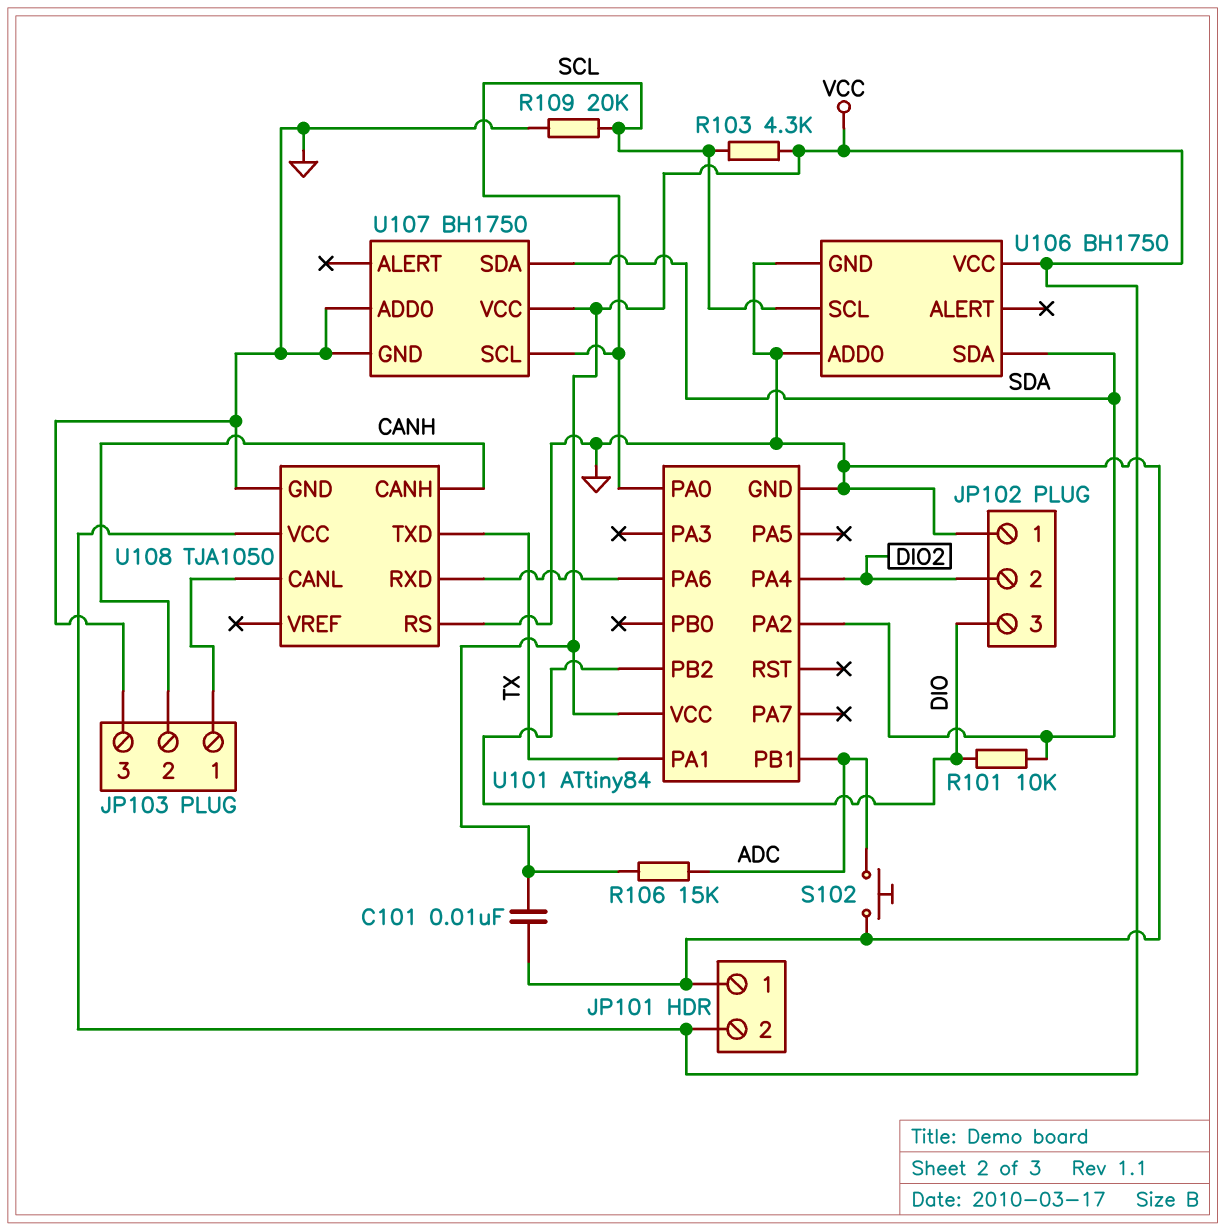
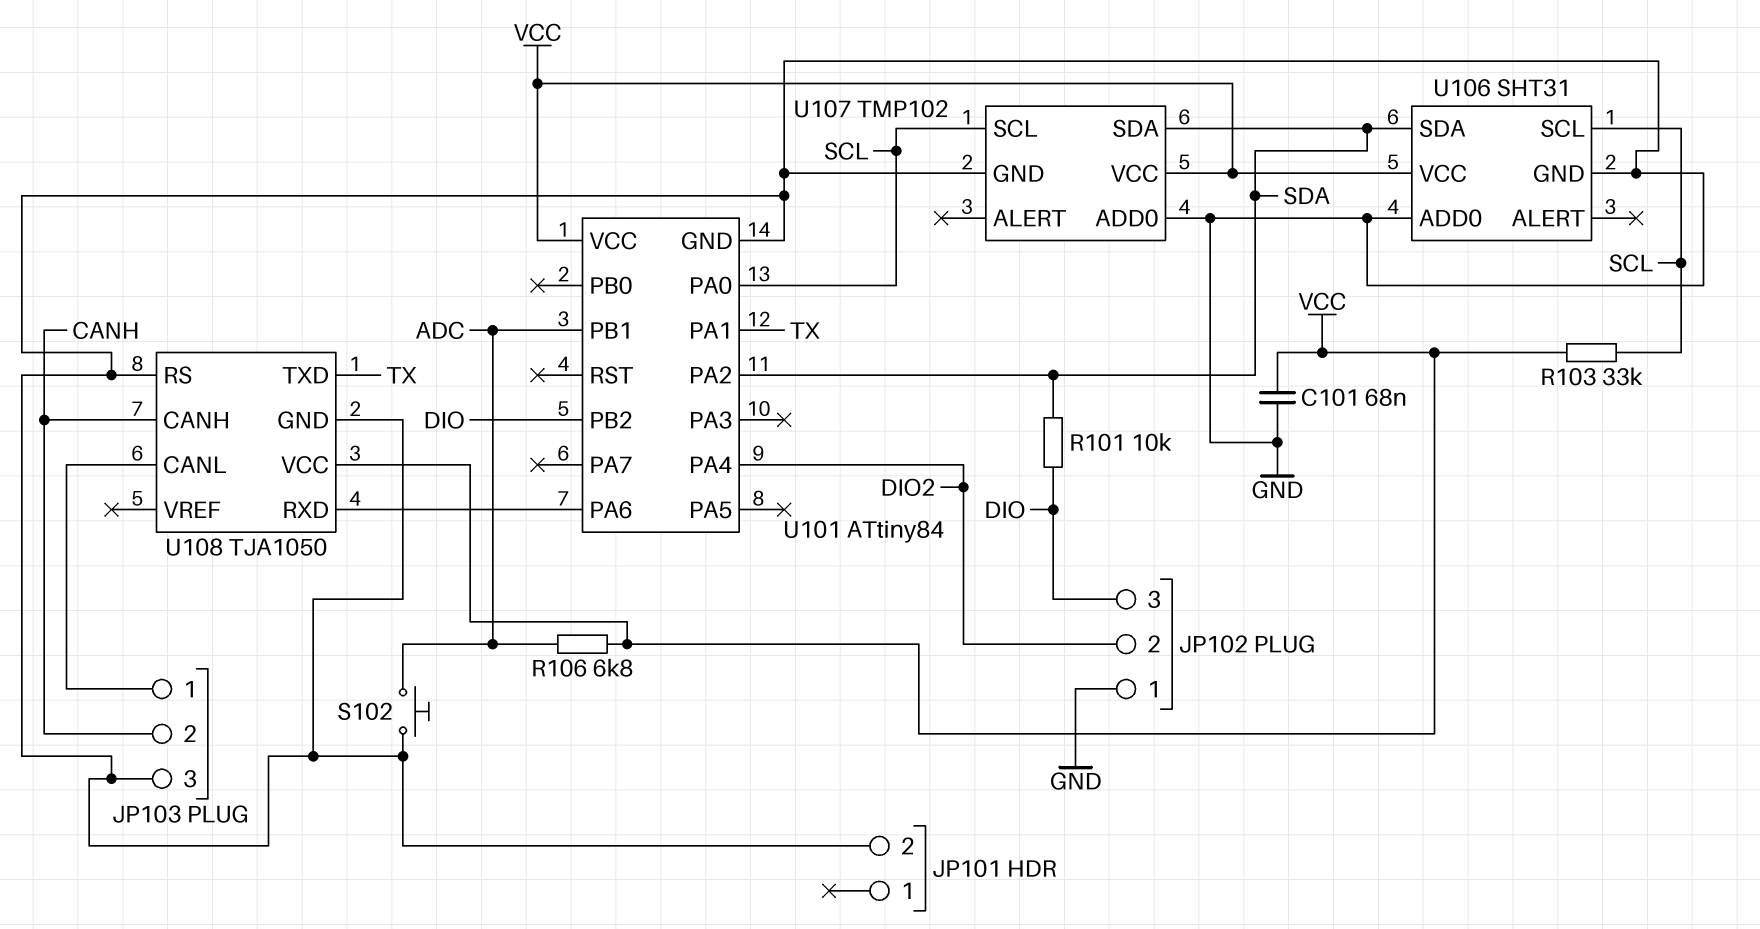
C101: 10nF (GND, VCC) -> 68nF (GND, VCC)
JP101 pin 1: GND -> none
JP101 pin 2: VCC -> GND
R103: 4.3k (SCL, VCC) -> 33k (SCL, VCC)
R106: 15k (ADC, VCC) -> 6.8k (ADC, VCC)
R109: 20k (GND, SCL) -> none
U106: BH1750 -> SHT31
U107: BH1750 -> TMP102

